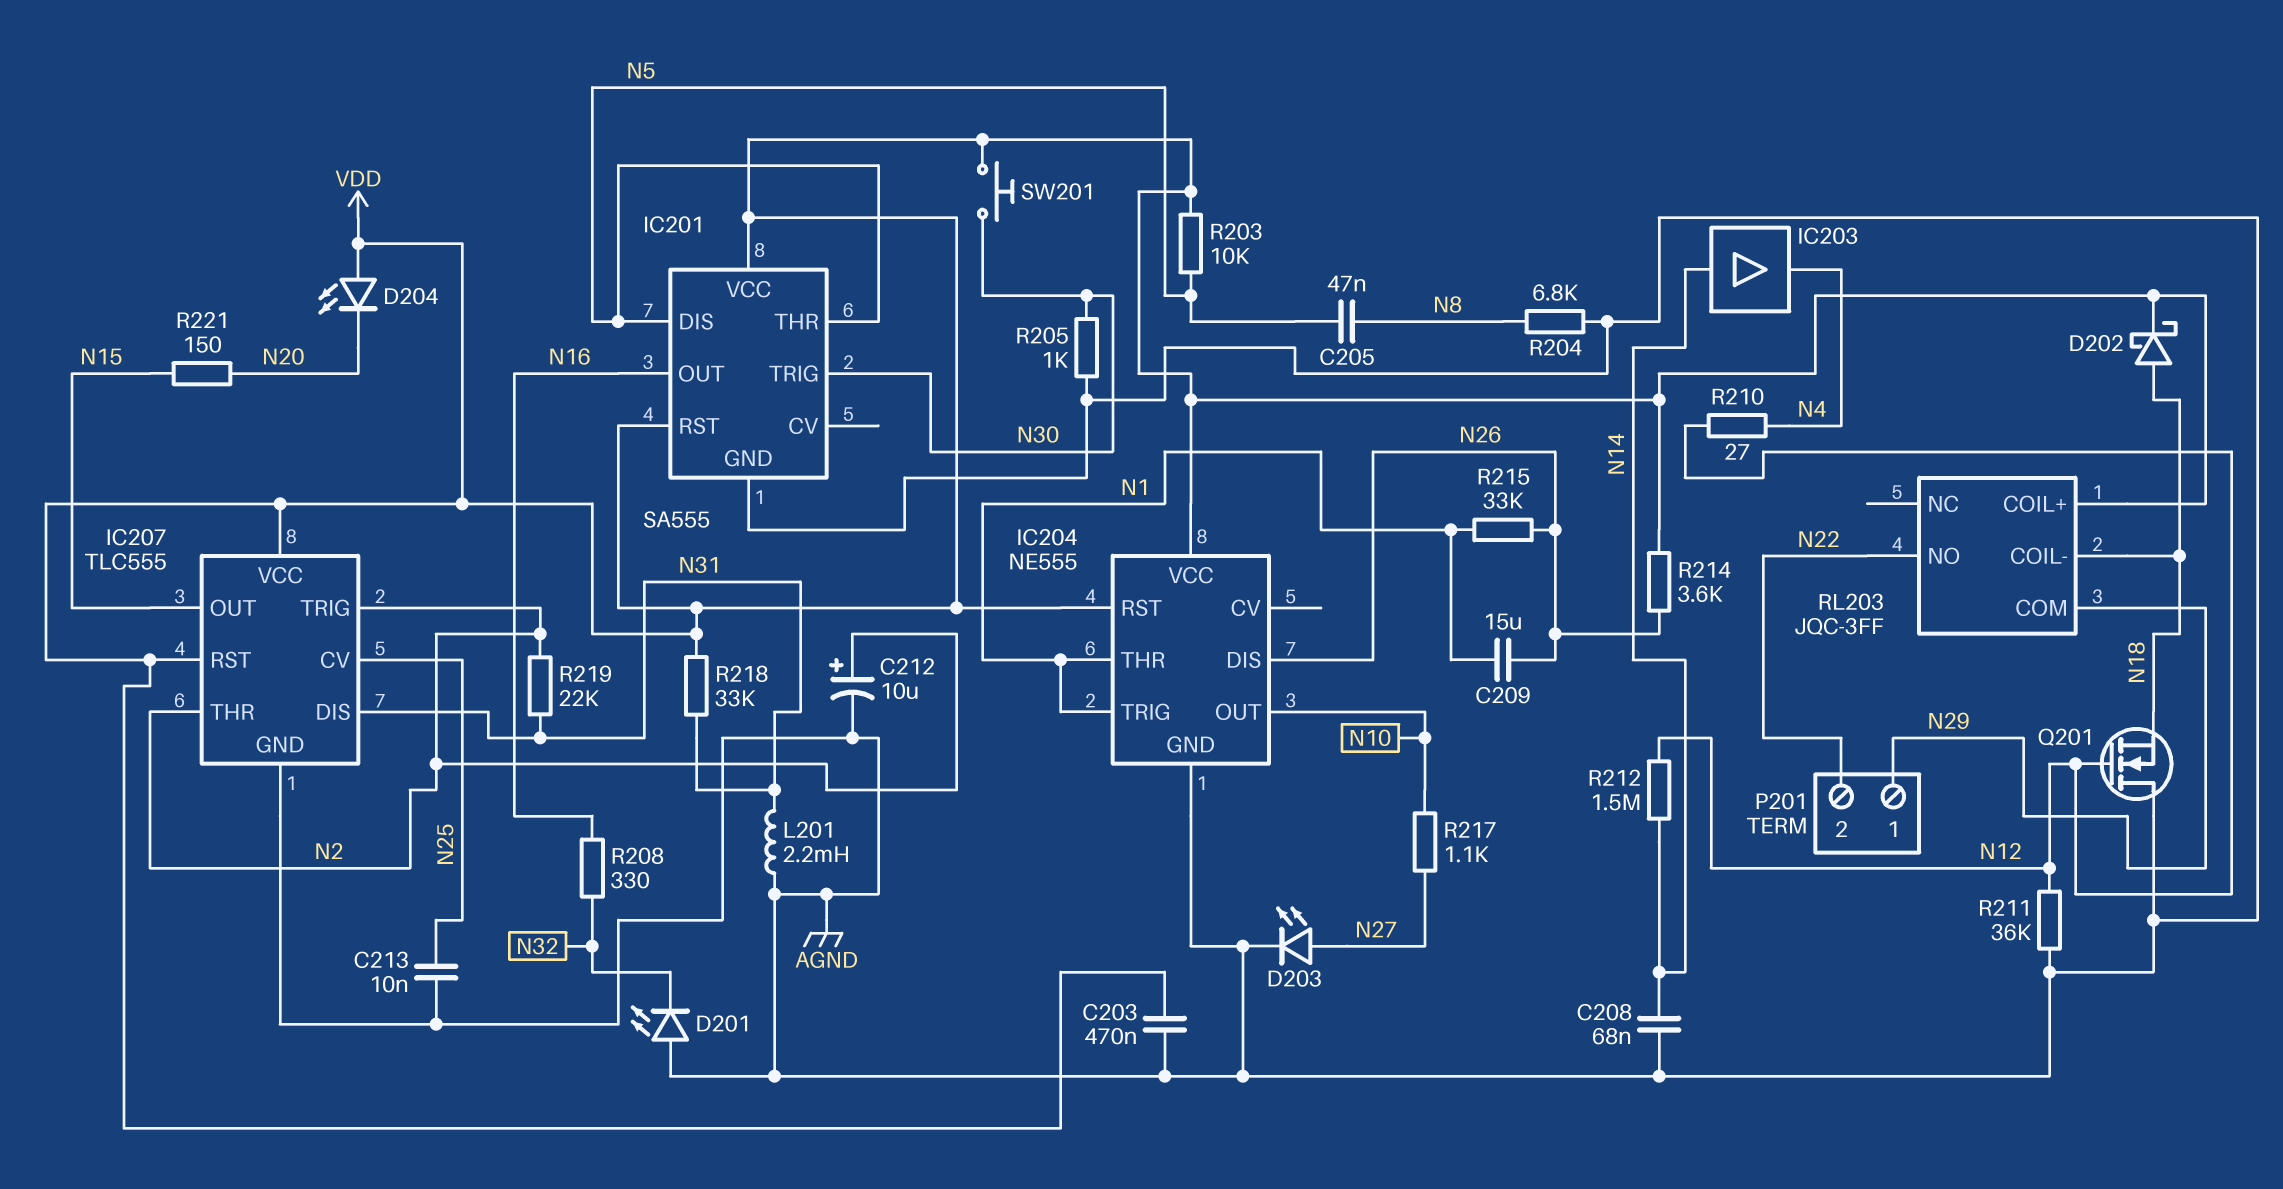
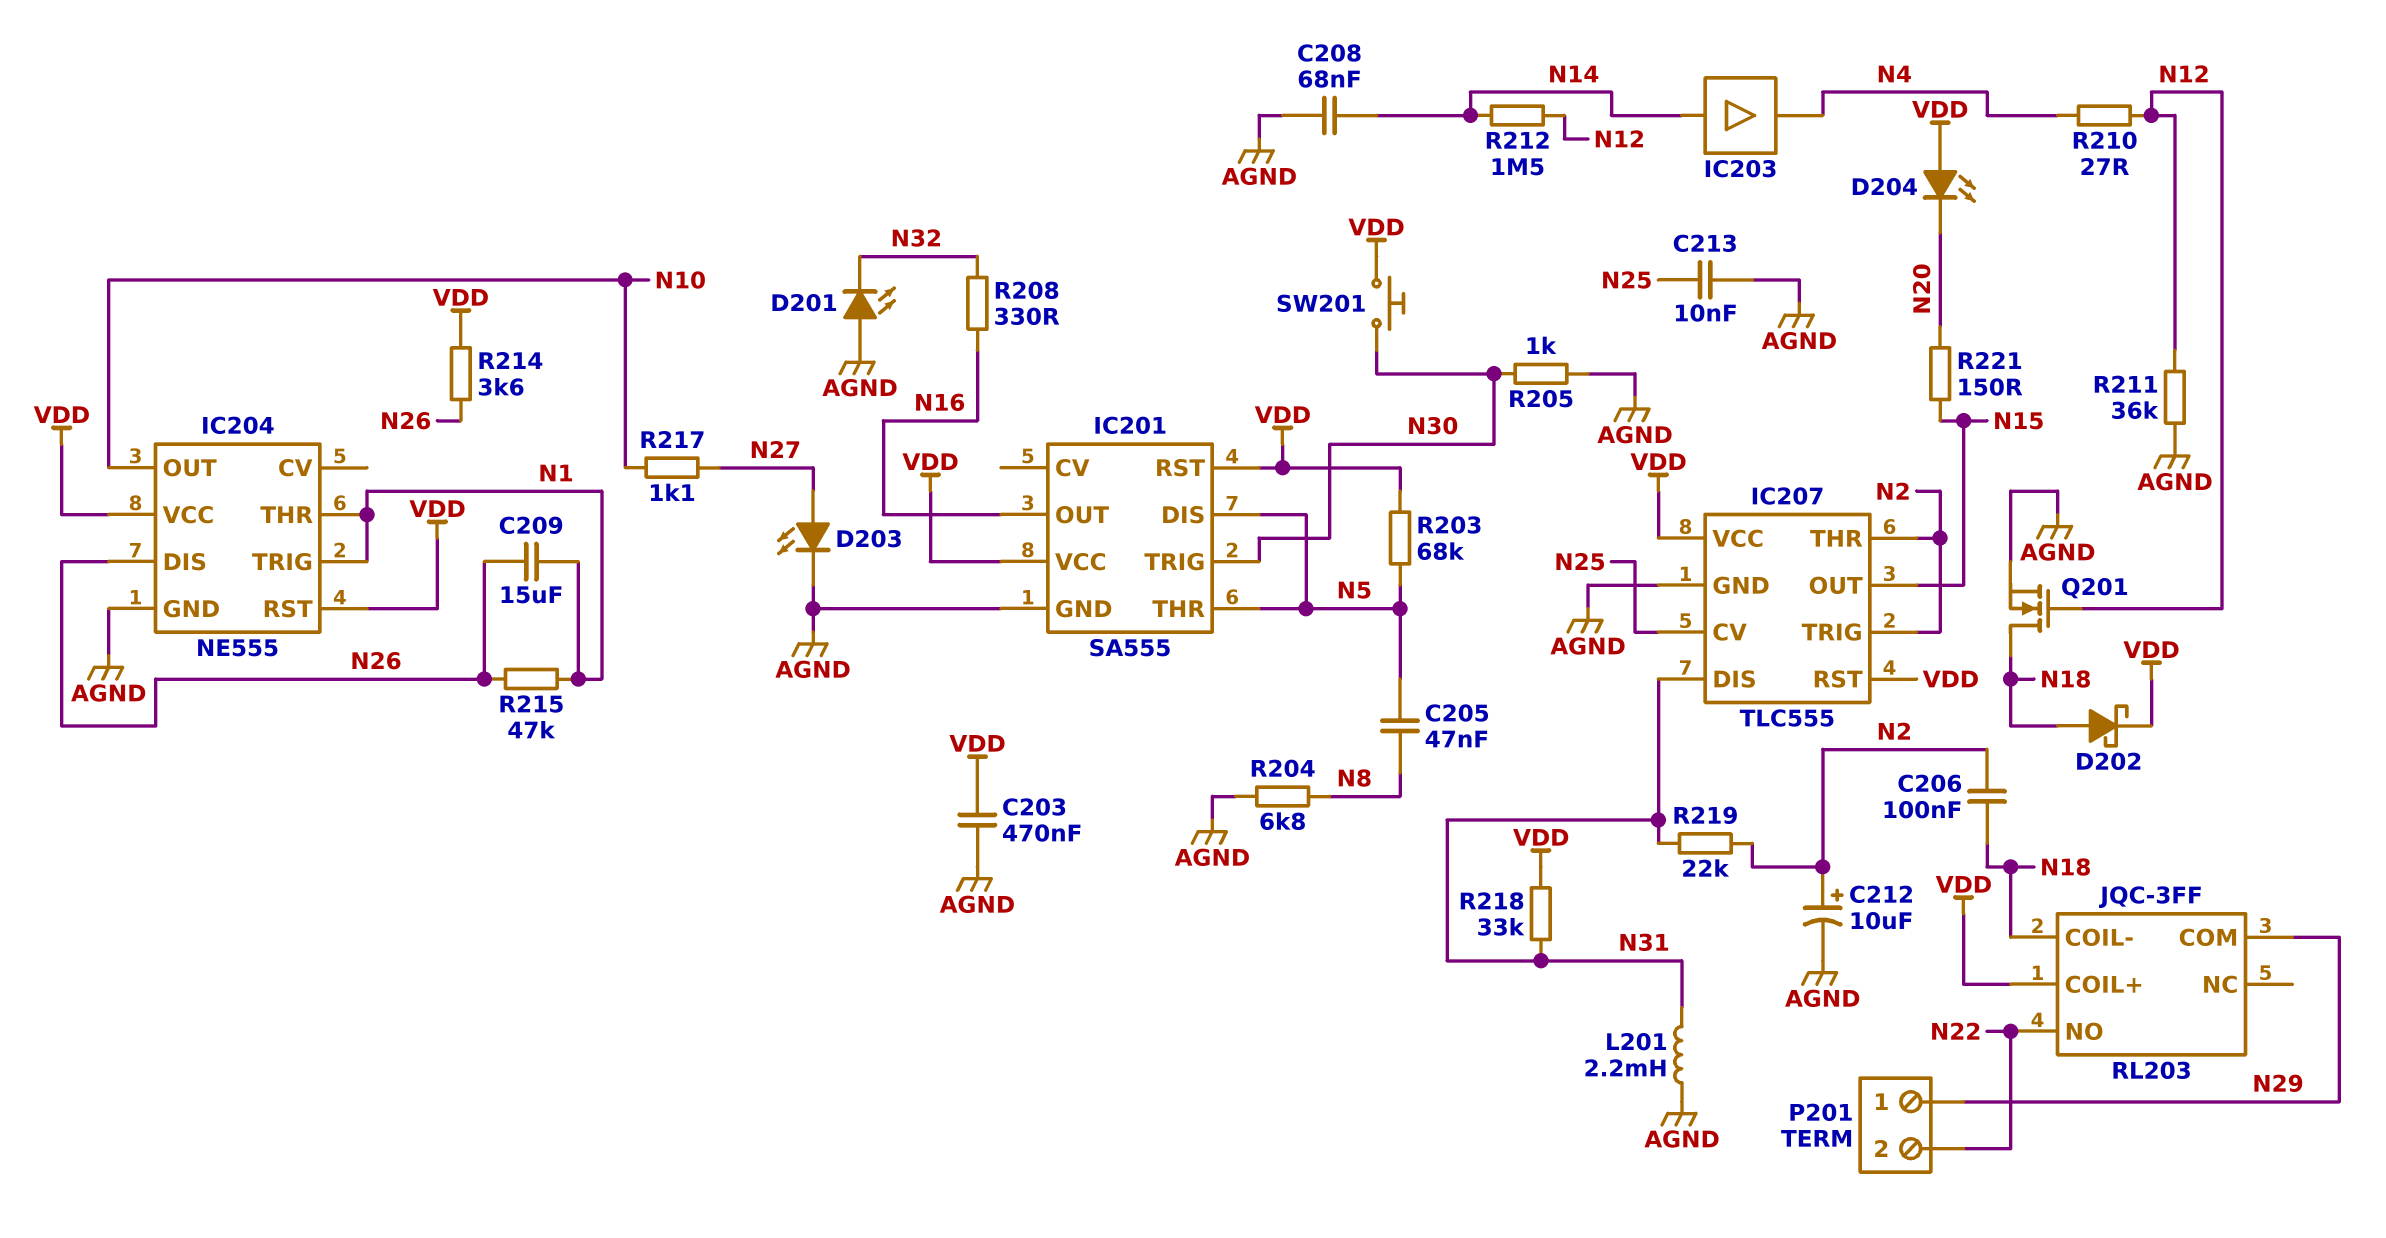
C206: none -> 100nF (N2, N18)
Q201: NMOS (G N12, D AGND, S N18) -> NMOS (G N12, D N18, S AGND)
R203: 10k (N5, VDD) -> 68k (N5, VDD)
R215: 33k (N1, N26) -> 47k (N1, N26)

